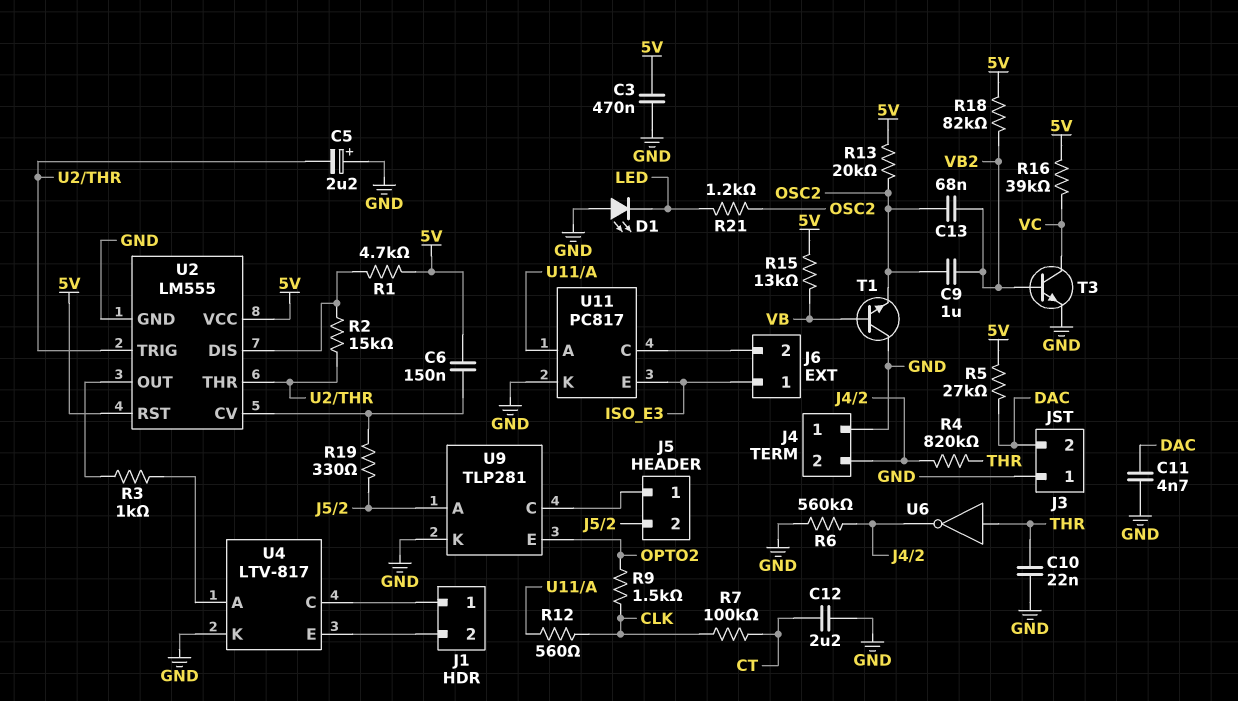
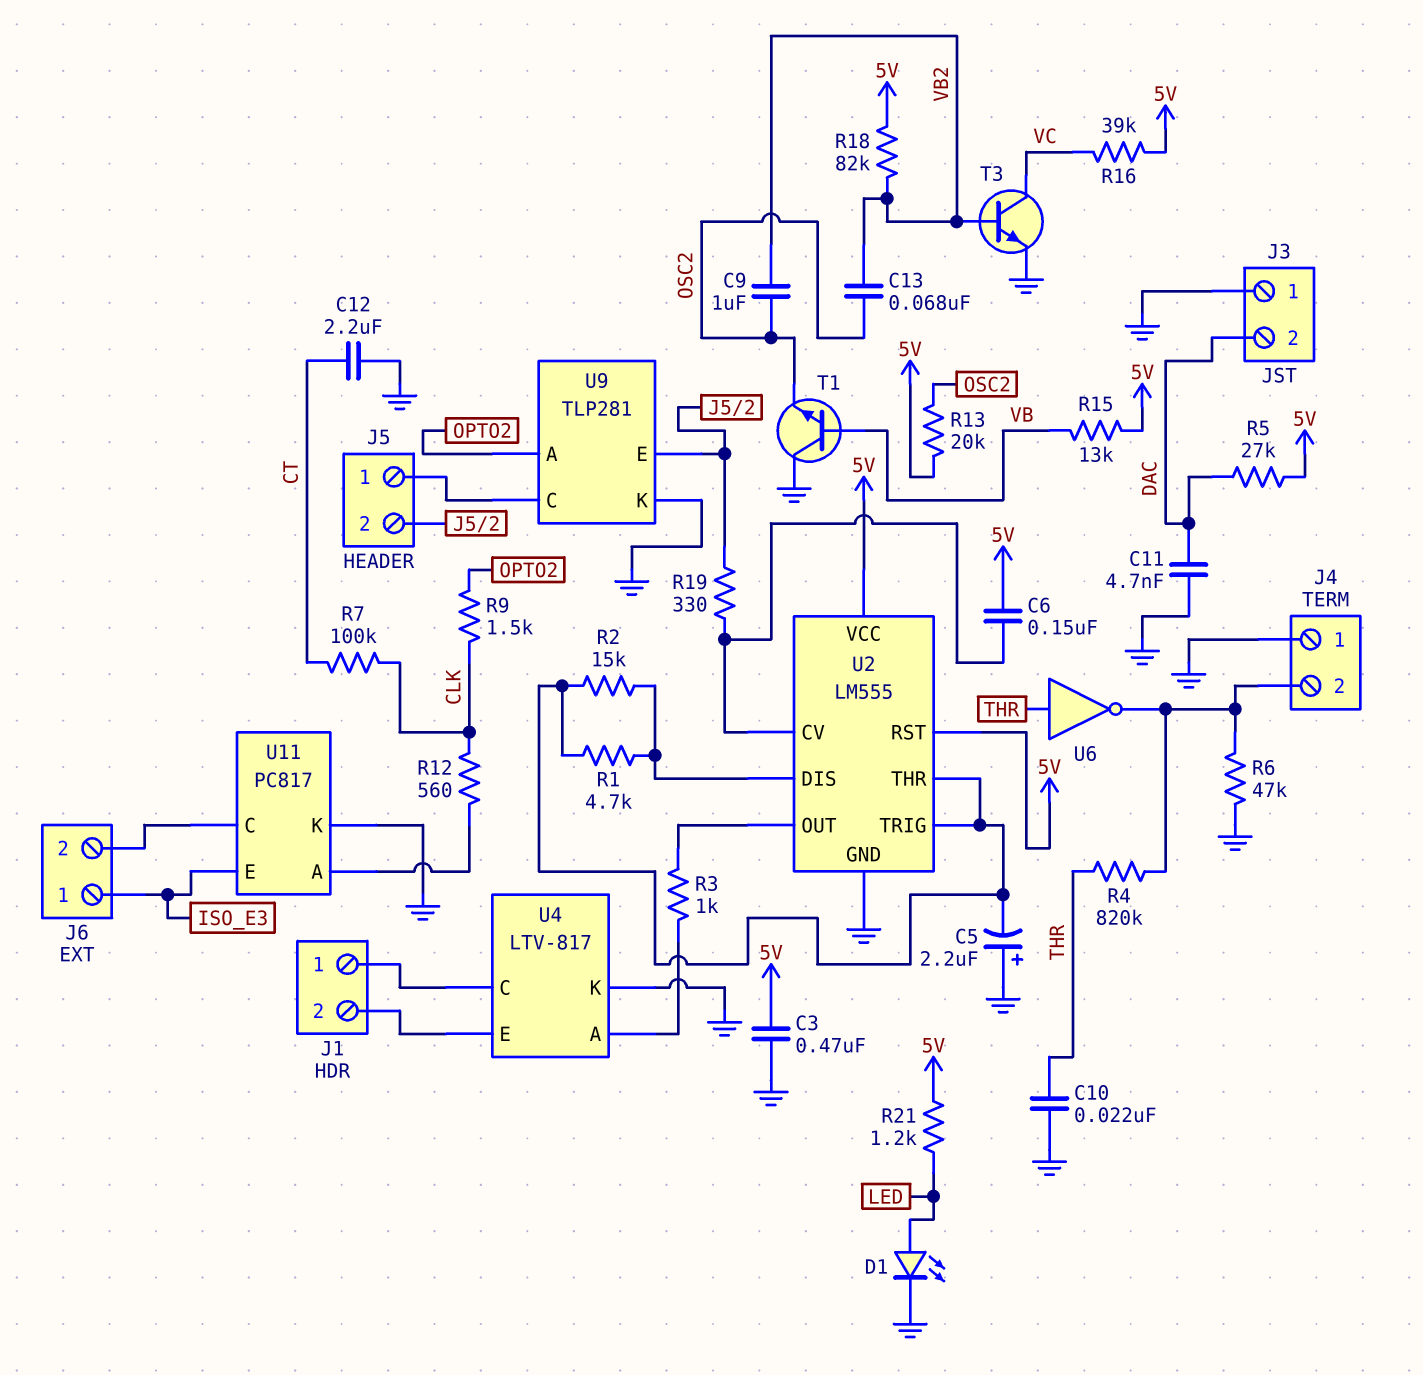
D1: LED (A GND, K LED) -> LED (A LED, K GND)
R1: 4.7k (5V, U2/DIS) -> 4.7k (U2/DIS, U2/THR)
R6: 560k (GND, J4/2) -> 47k (GND, J4/2)
R21: 1.2k (LED, OSC2) -> 1.2k (5V, LED)
U9 pin A: J5/2 -> OPTO2
U9 pin E: OPTO2 -> J5/2

